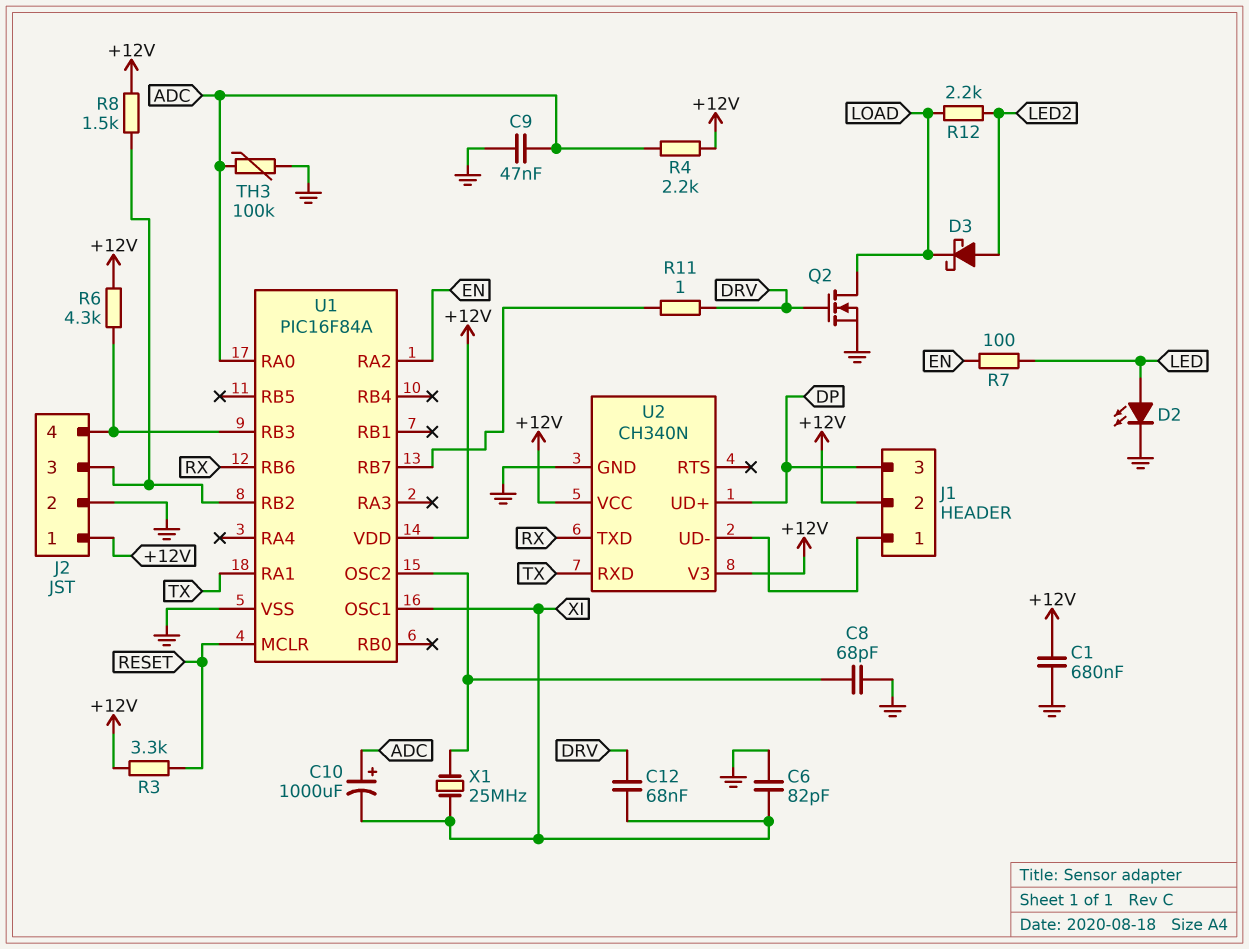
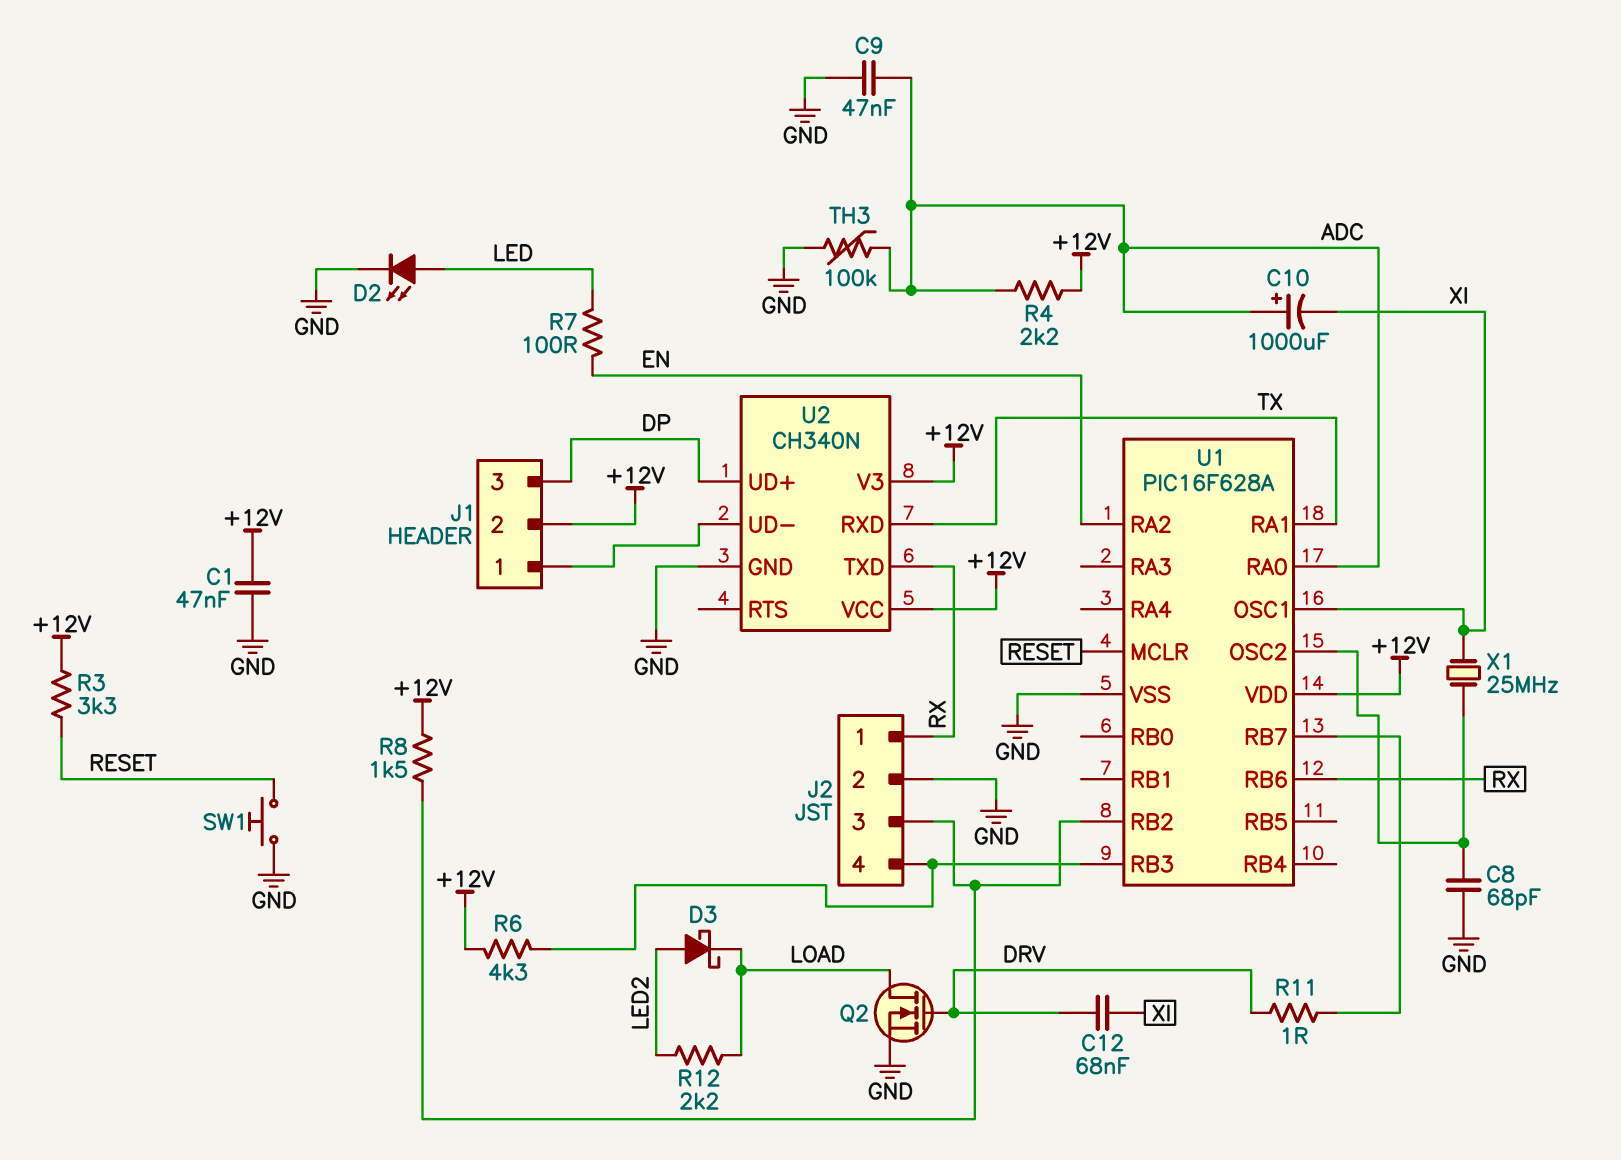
C1: 680nF (+12V, GND) -> 47nF (+12V, GND)
C6: 82pF (GND, XI) -> none
J2 pin 1: +12V -> RX
SW1: none -> button (GND, RESET)
U1: PIC16F84A -> PIC16F628A

